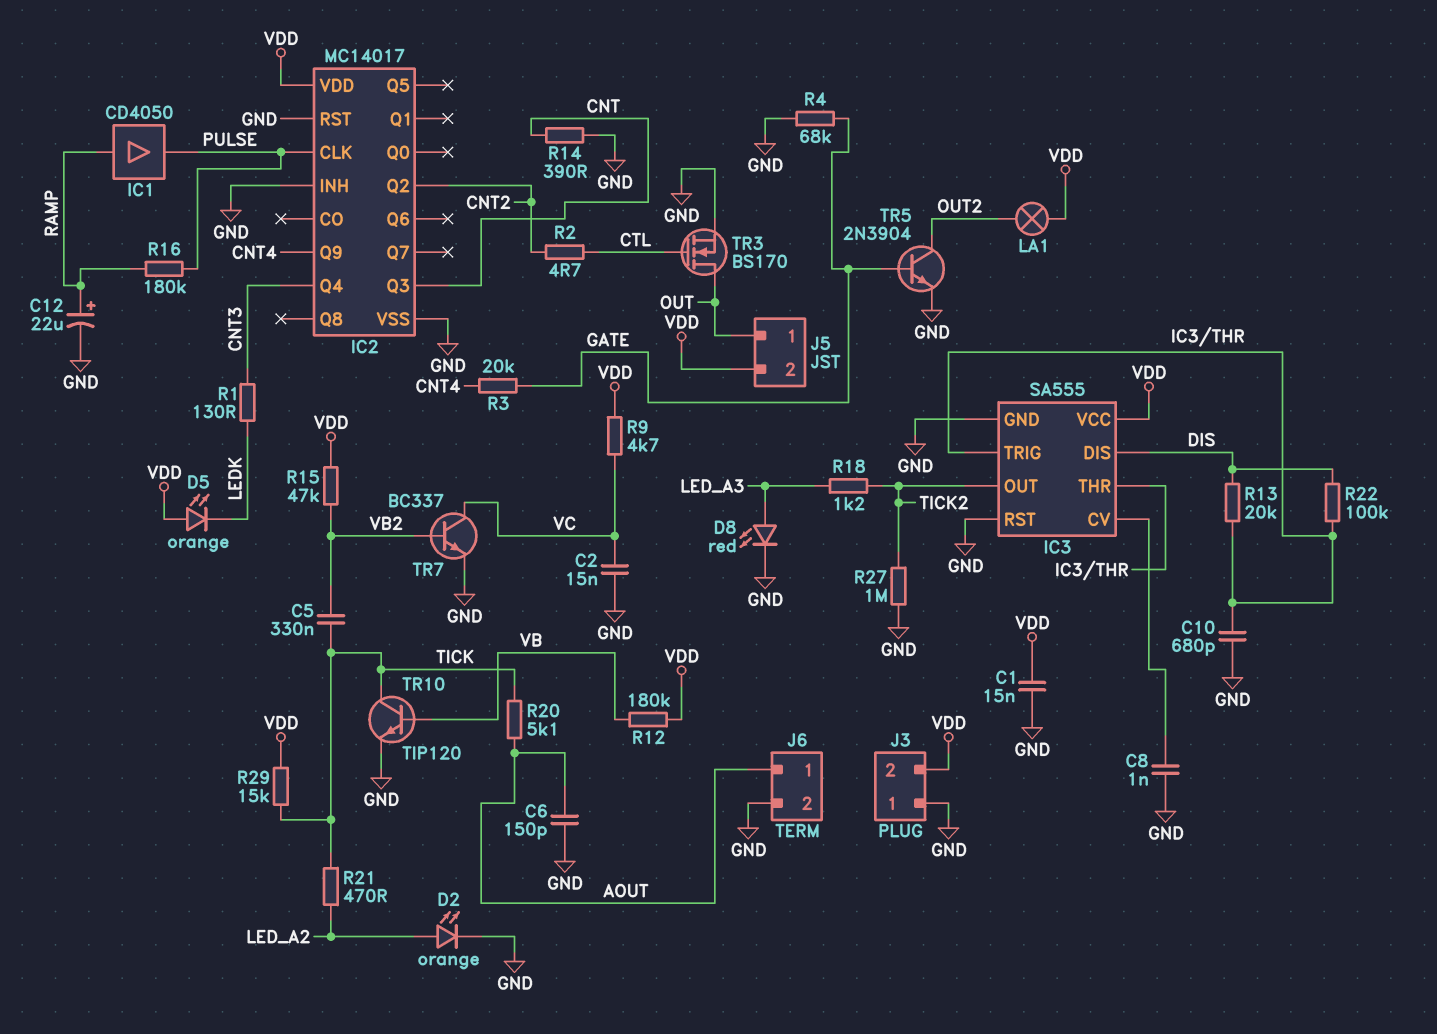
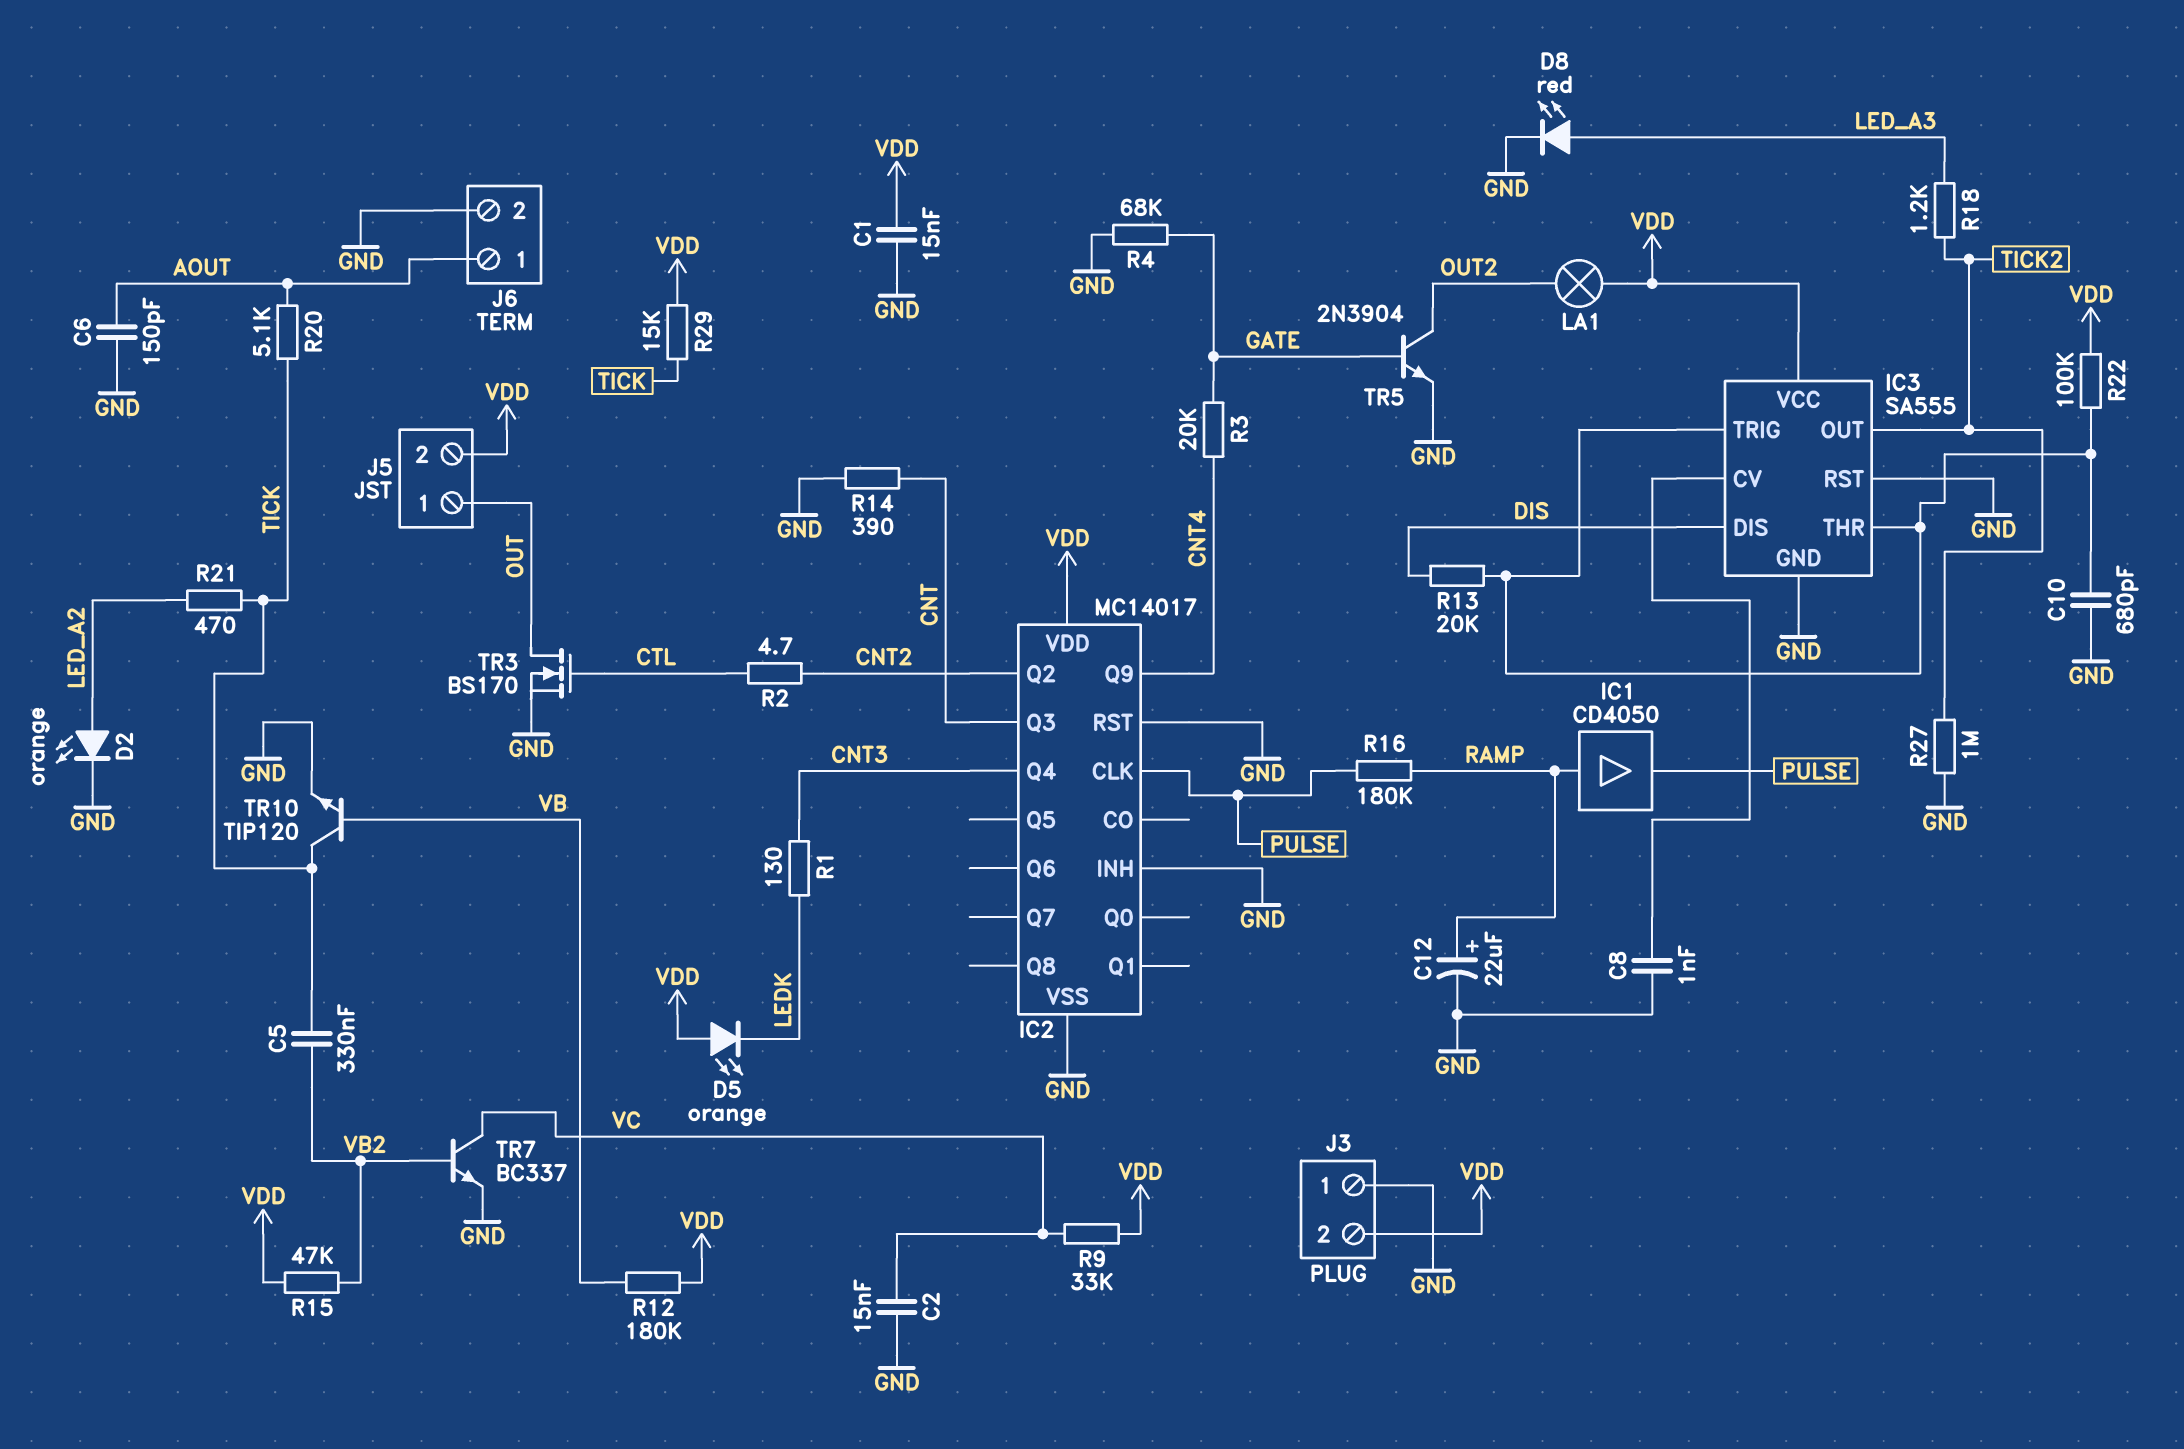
R9: 4.7k (VC, VDD) -> 33k (VC, VDD)
R22: 100k (DIS, IC3/THR) -> 100k (IC3/THR, VDD)

